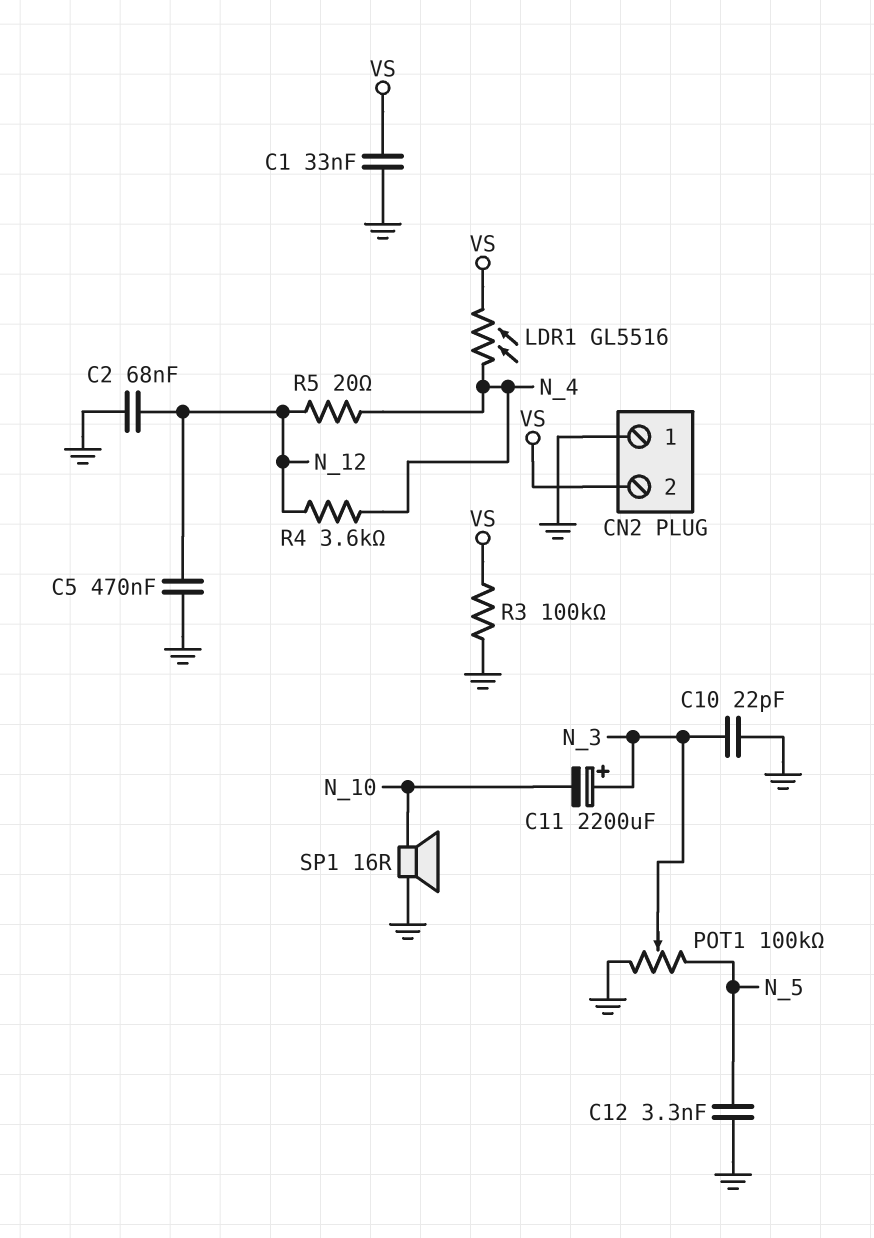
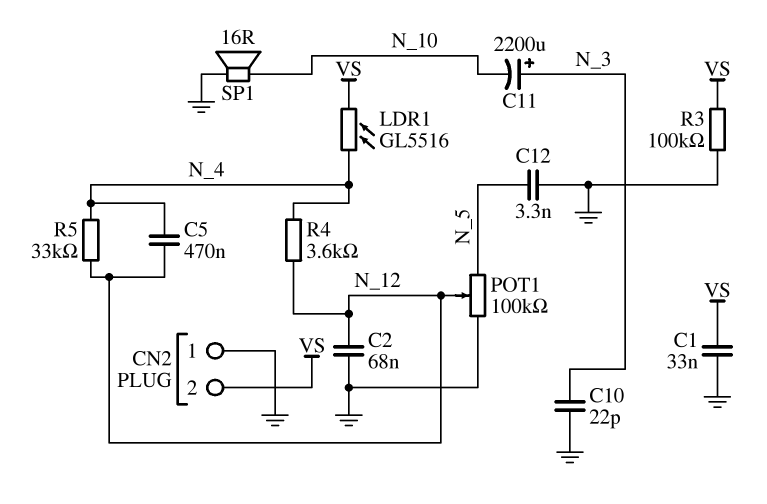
C5: 470nF (GND, N_12) -> 470nF (N_4, N_12)
POT1: 100k (GND, N_5, wiper N_3) -> 100k (GND, N_5, wiper N_12)
R5: 20 (N_4, N_12) -> 33k (N_4, N_12)

